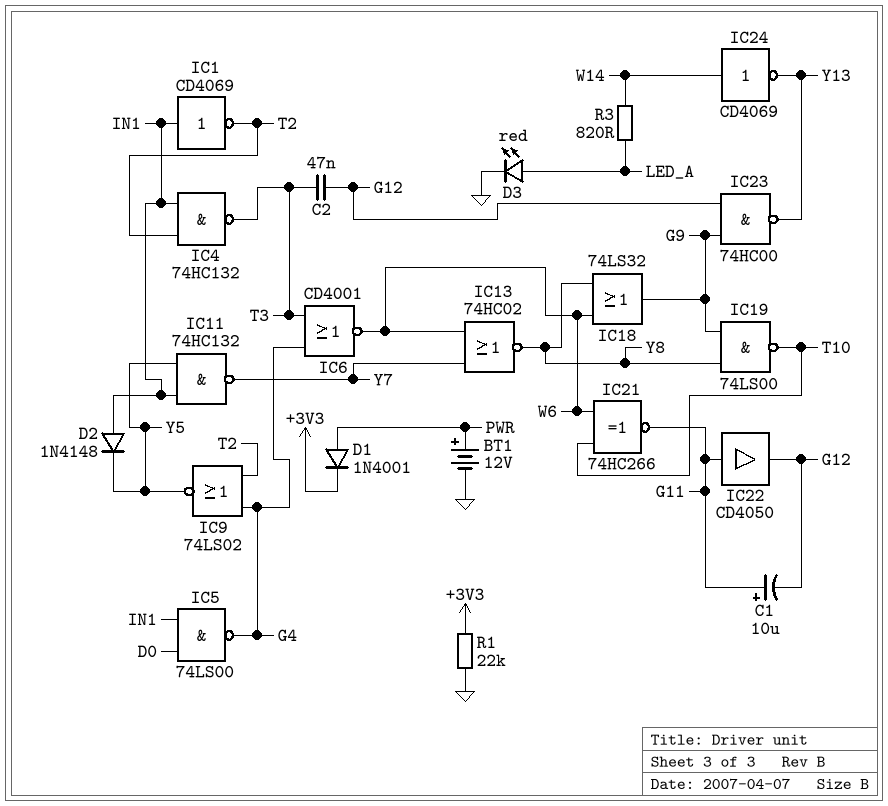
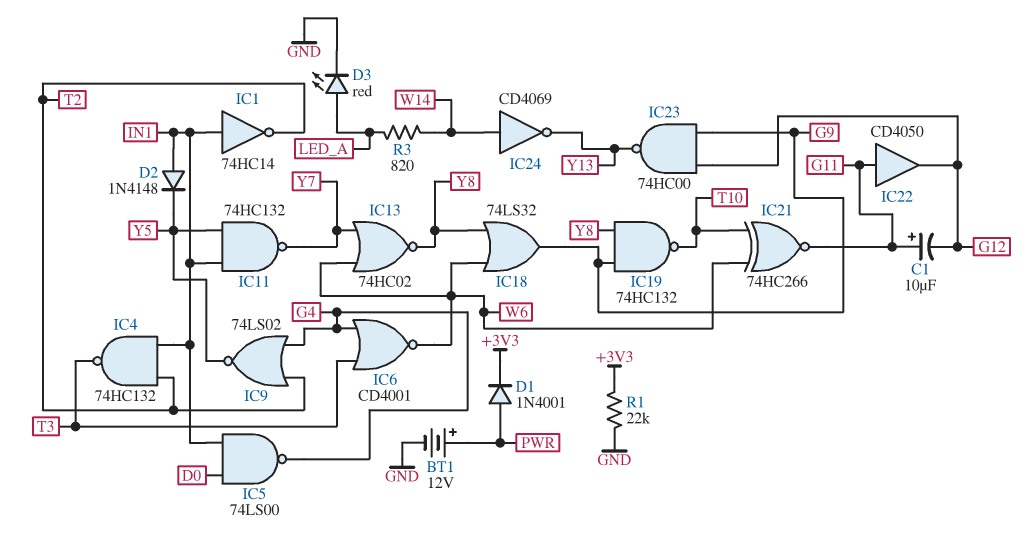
C2: 47nF (G12, T3) -> none
IC1: NOT CD4069 (in IN1, out T2) -> NOT 74HC14 (in IN1, out T2)
IC19: NAND 74LS00 (in G9, in Y8, out T10) -> NAND 74HC132 (in G9, in Y8, out T10)

